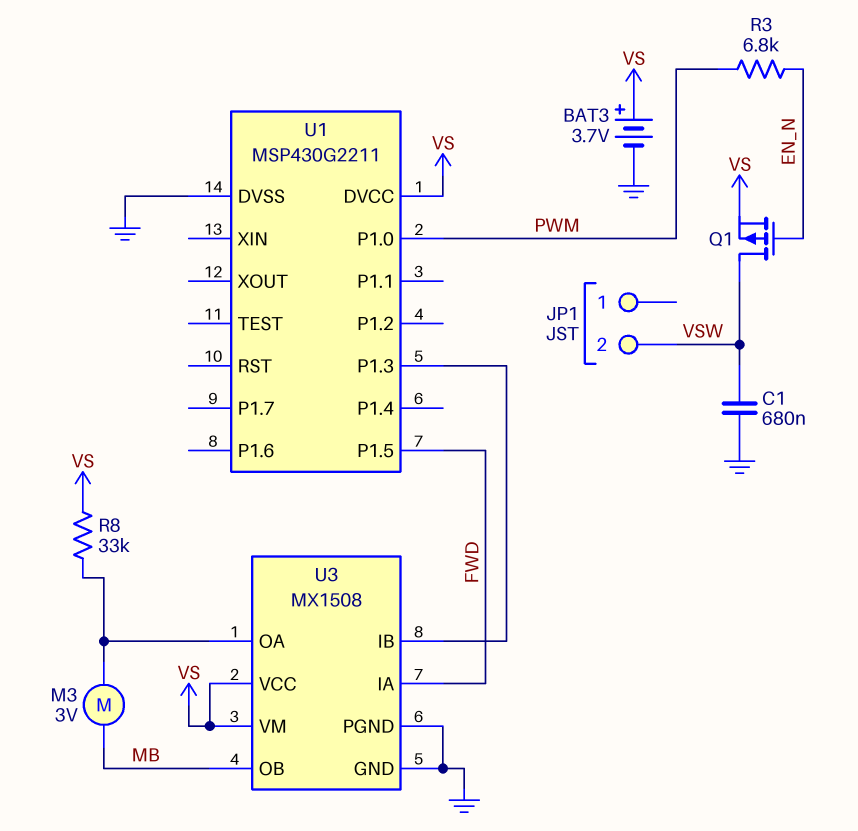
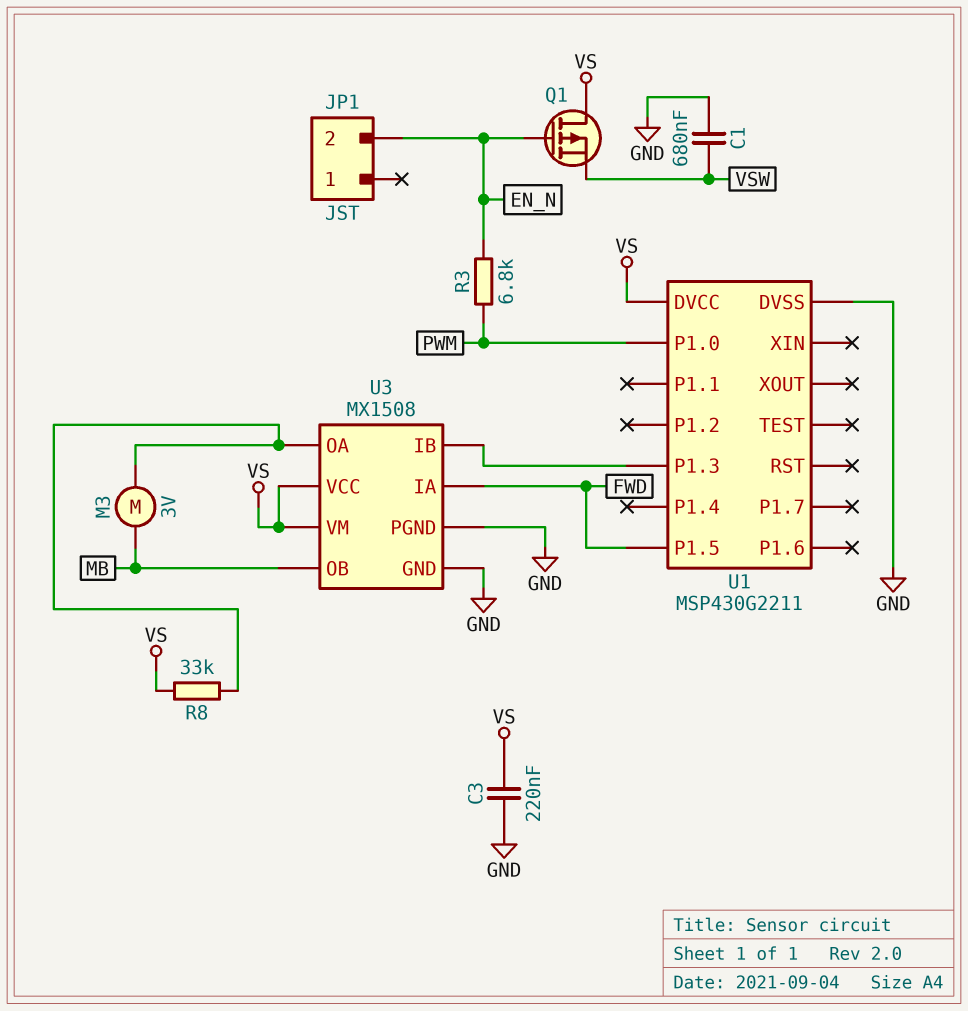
BAT3: 3.7V (plus VS, minus GND) -> none
C3: none -> 220nF (GND, VS)
JP1 pin 2: VSW -> EN_N
Q1: PMOS (G EN_N, D VSW, S VS) -> PMOS (G EN_N, D VS, S VSW)

